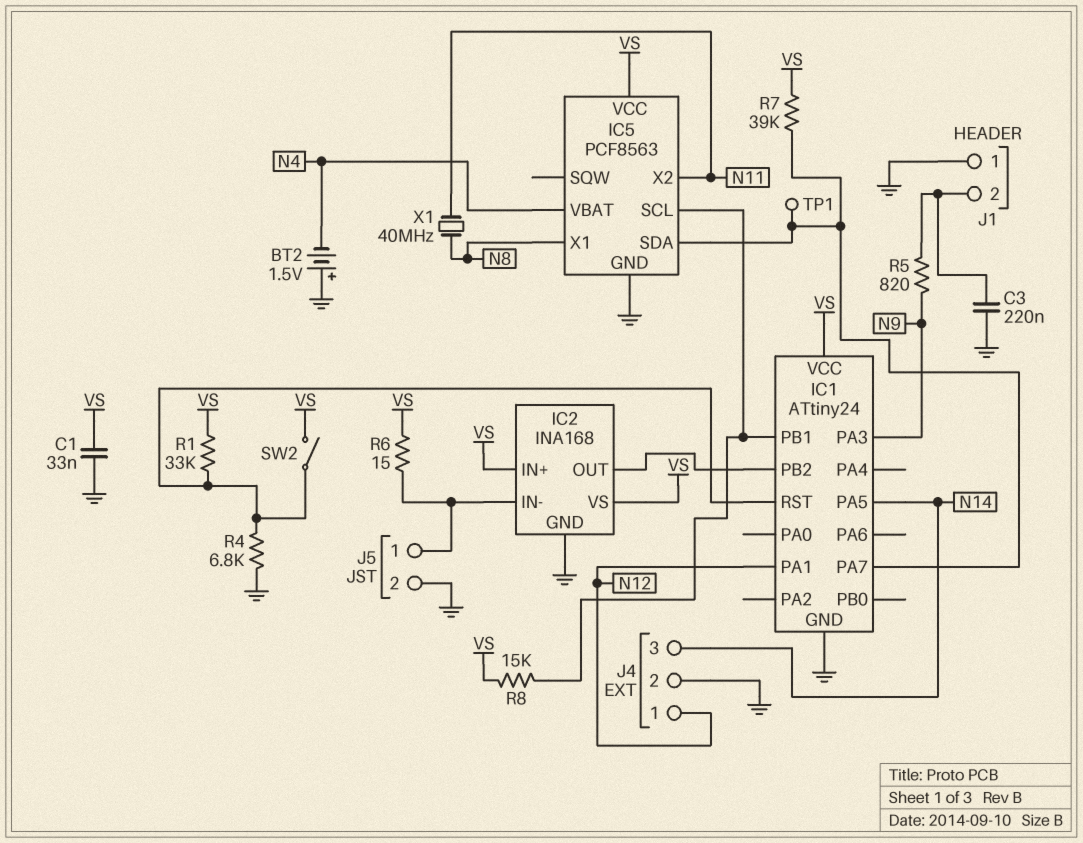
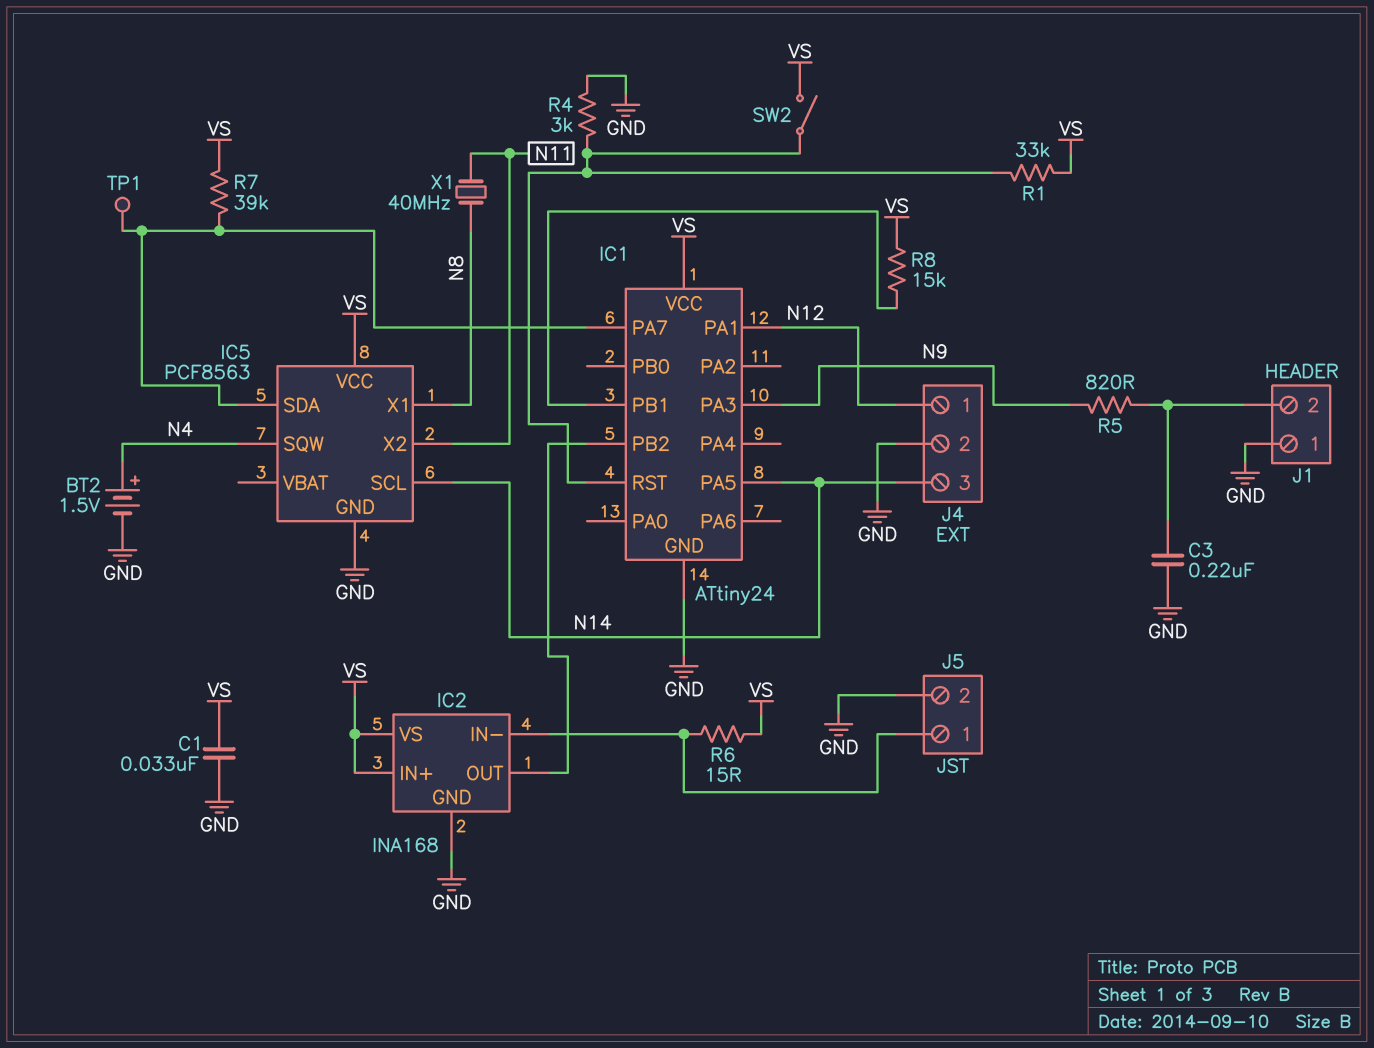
BT2: 1.5V (plus GND, minus N4) -> 1.5V (plus N4, minus GND)
IC5 pin SCL: IC1/PB1 -> N14
IC5 pin SQW: none -> N4
IC5 pin VBAT: N4 -> none
R4: 6.8k (GND, IC1/RST) -> 3k (GND, IC1/RST)

